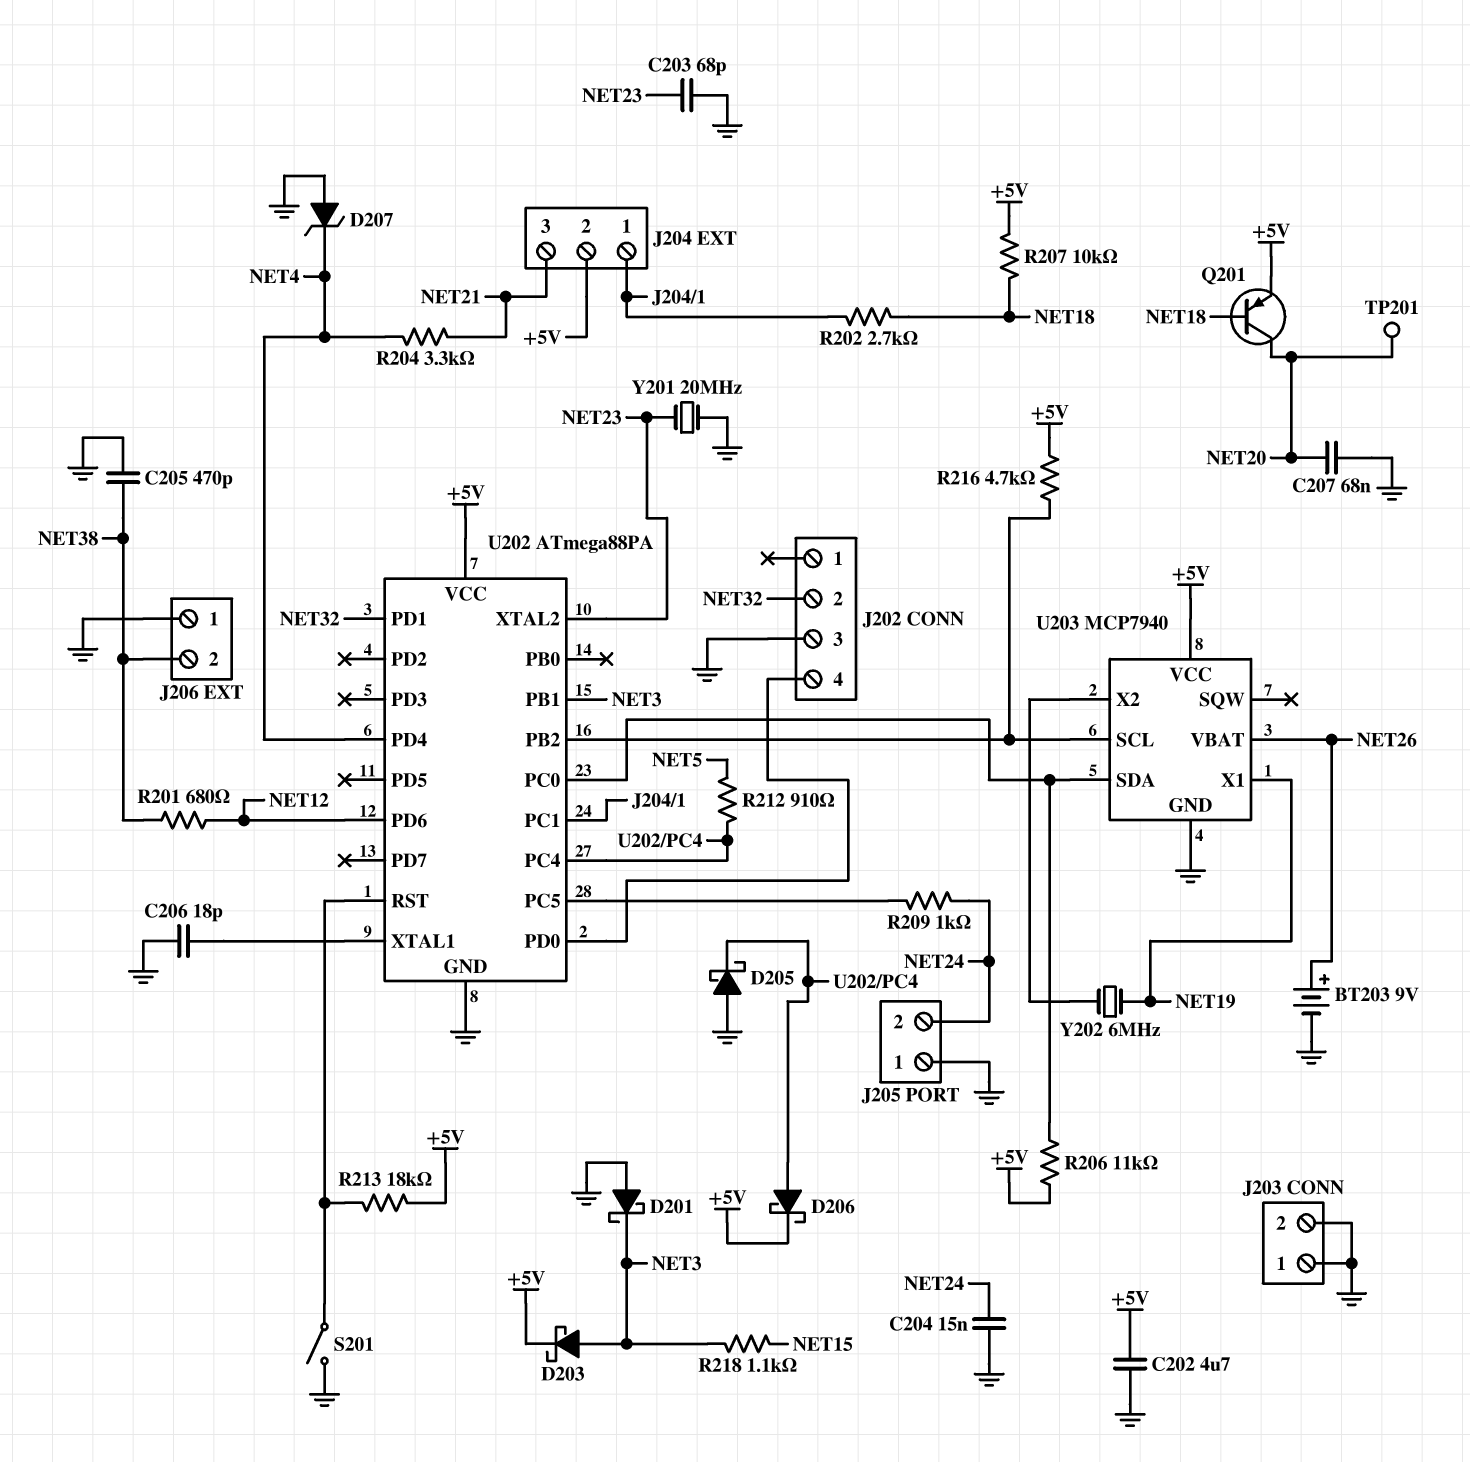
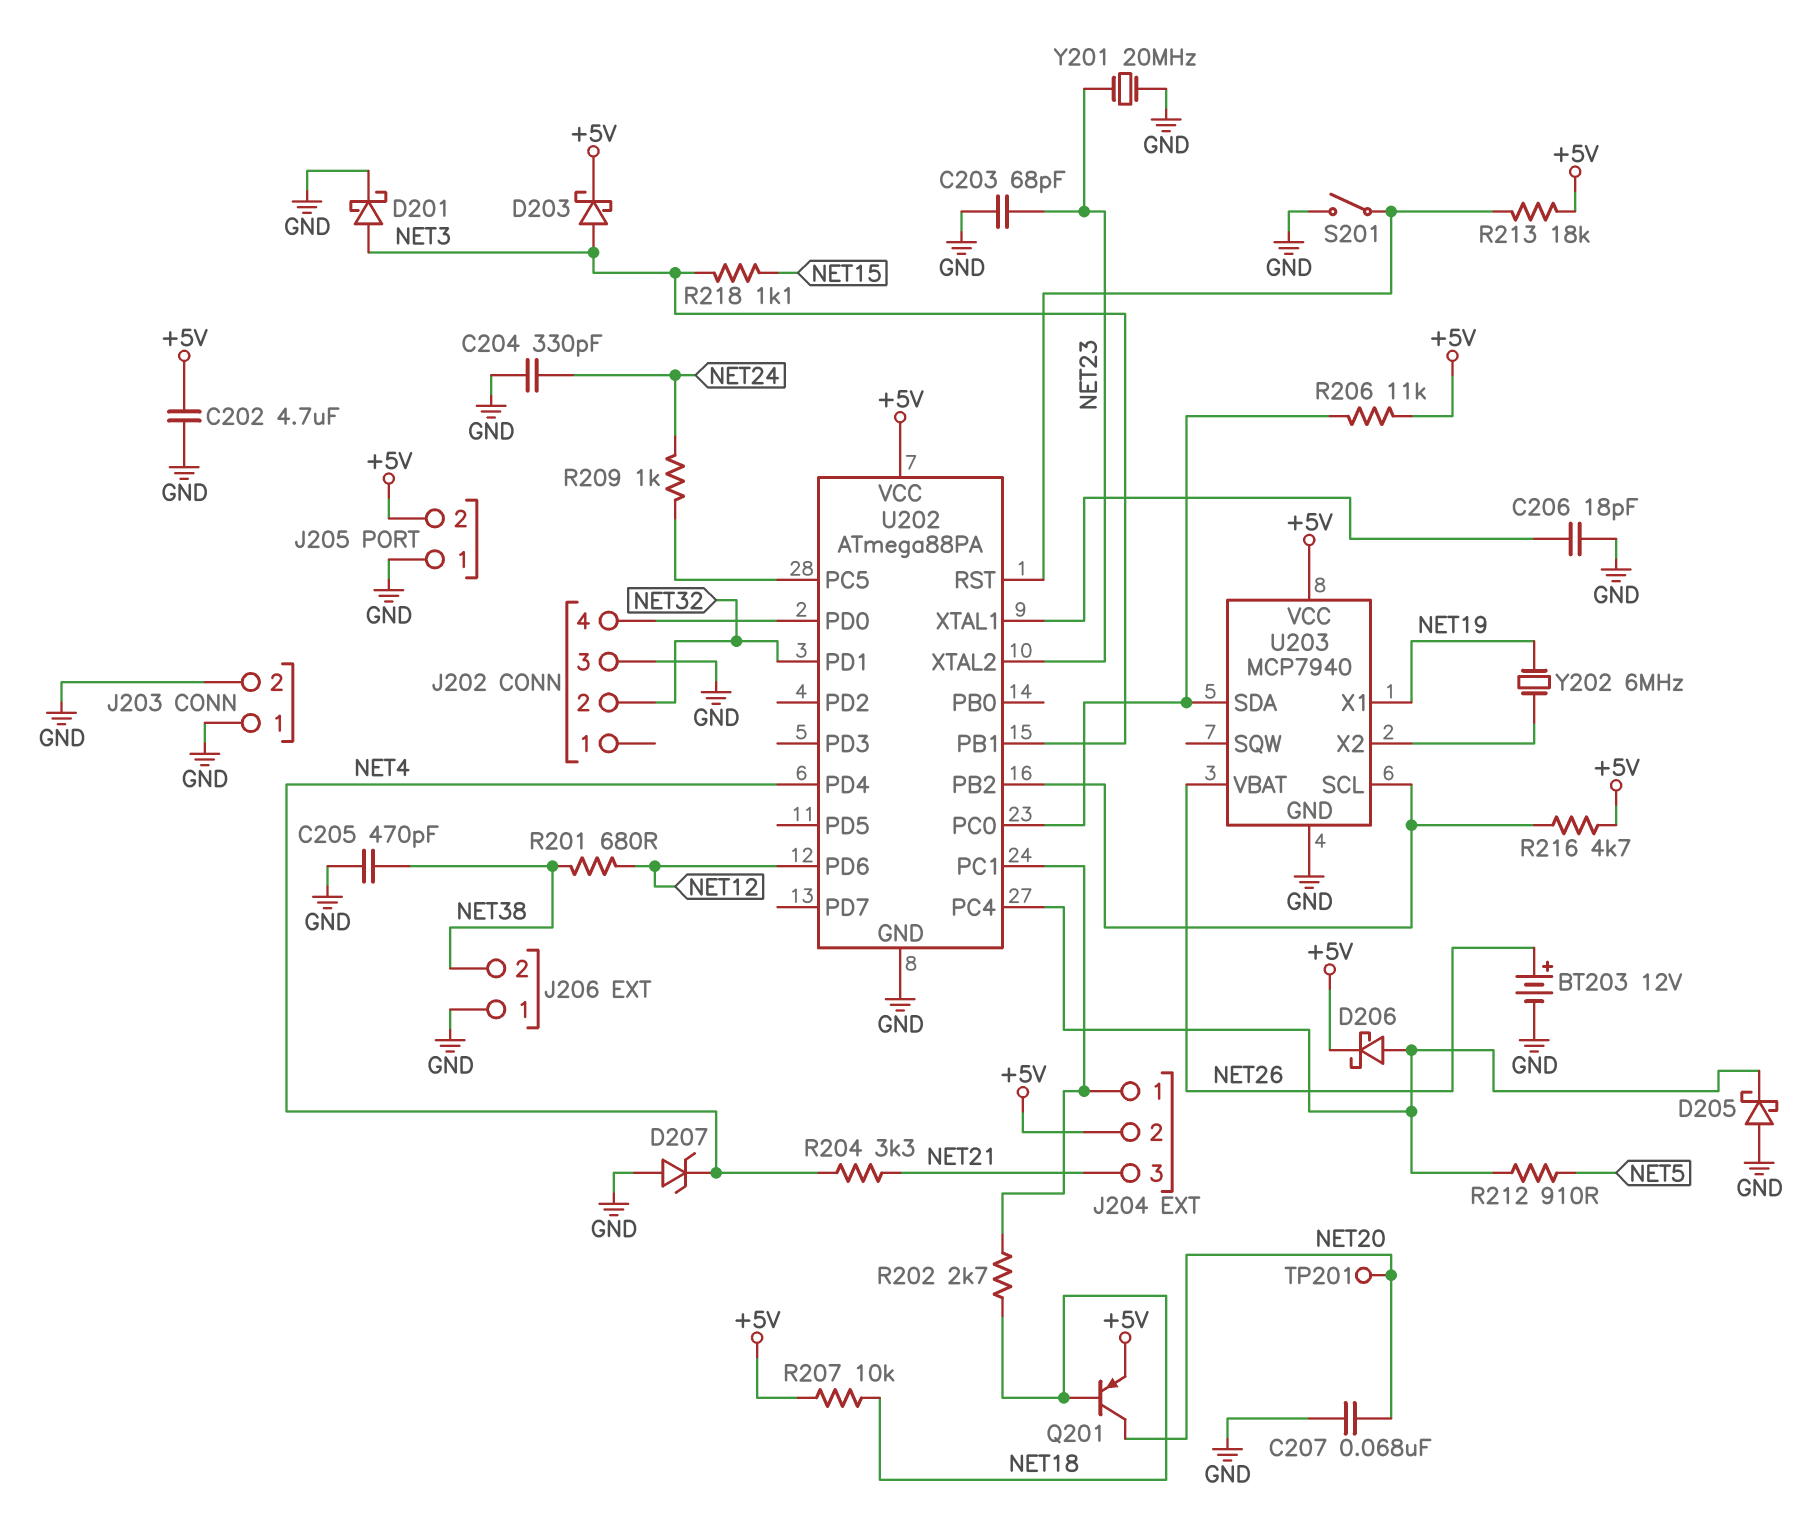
BT203: 9V (plus NET26, minus GND) -> 12V (plus NET26, minus GND)
C204: 15nF (GND, NET24) -> 330pF (GND, NET24)
D201: schottky (A GND, K NET3) -> schottky (A NET3, K GND)
J205 pin 2: NET24 -> +5V

